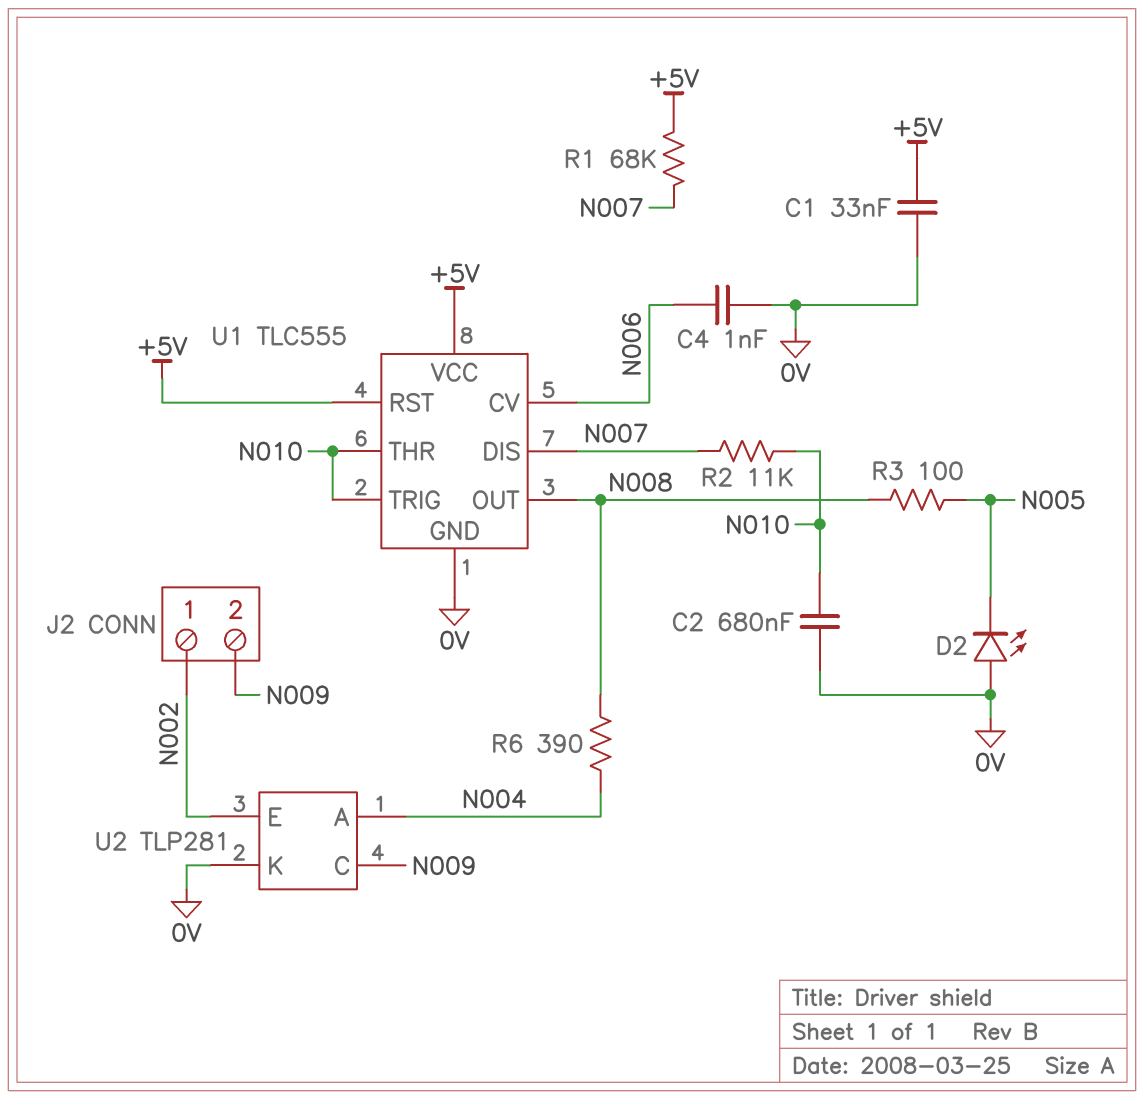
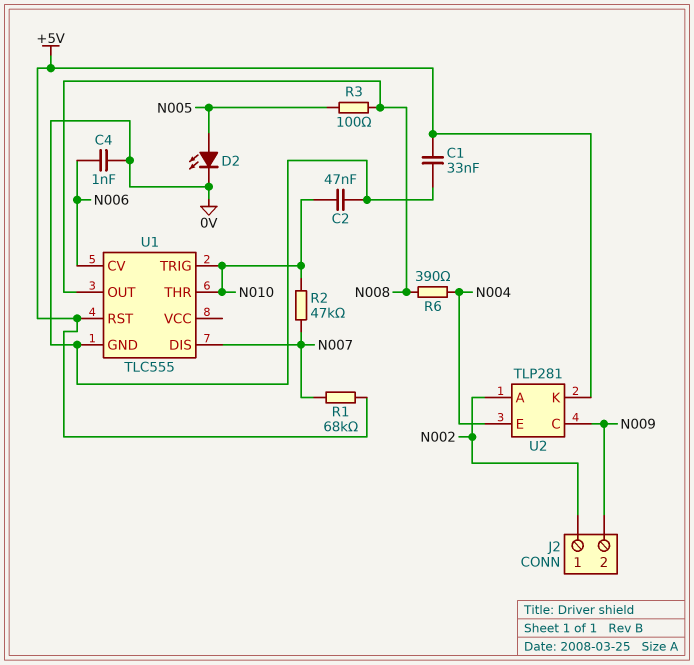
C2: 680nF (0V, N010) -> 47nF (0V, N010)
D2: LED (A 0V, K N005) -> LED (A N005, K 0V)
R2: 11k (N007, N010) -> 47k (N007, N010)
U1 pin VCC: +5V -> none
U2 pin A: N004 -> N002
U2 pin E: N002 -> N004
U2 pin K: 0V -> +5V

